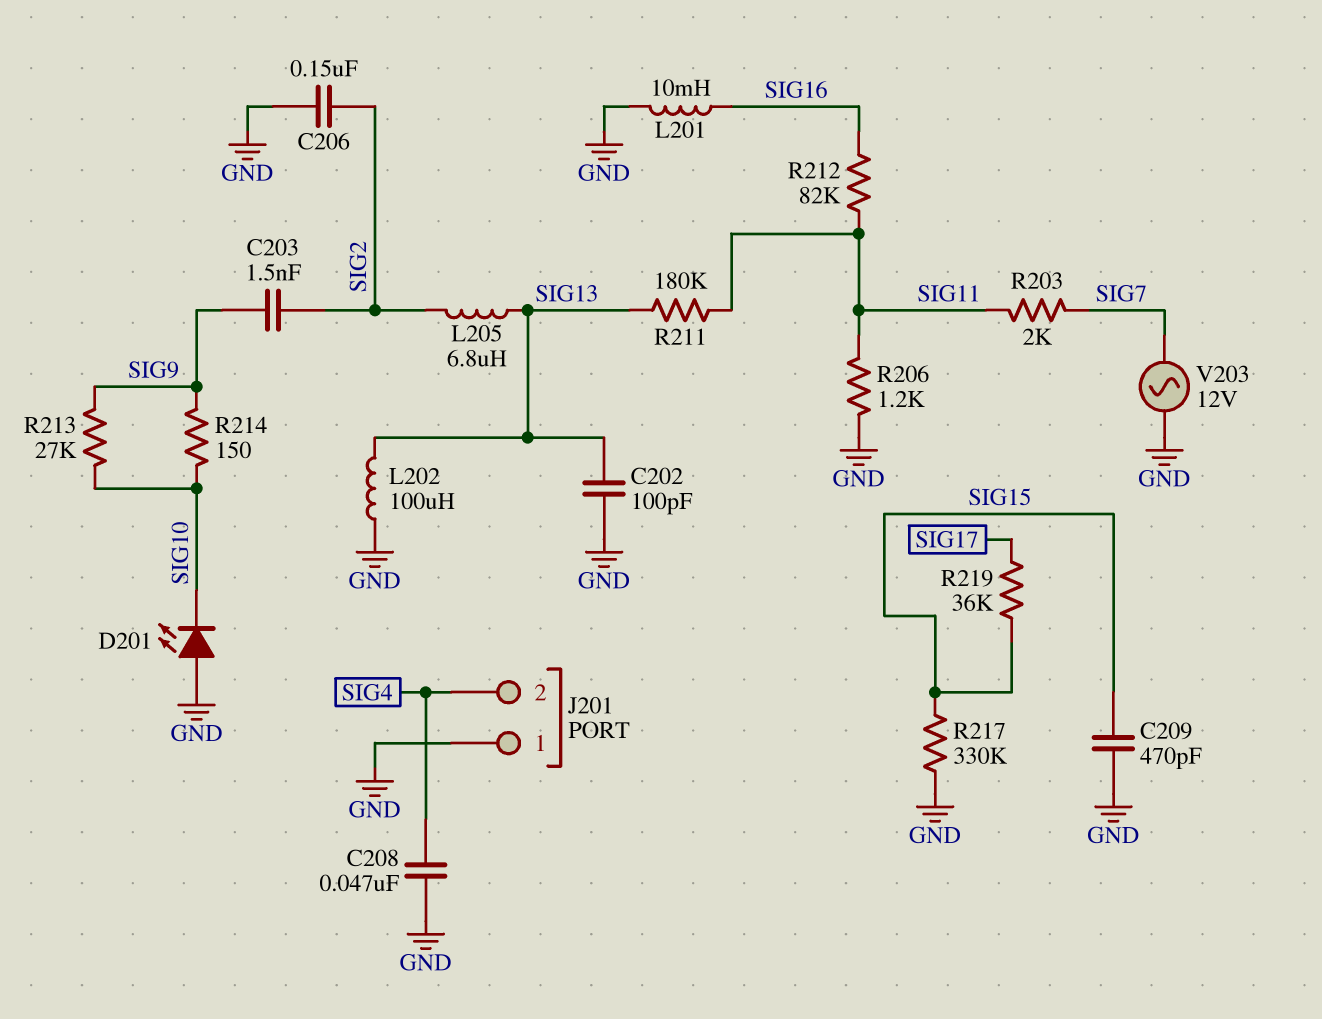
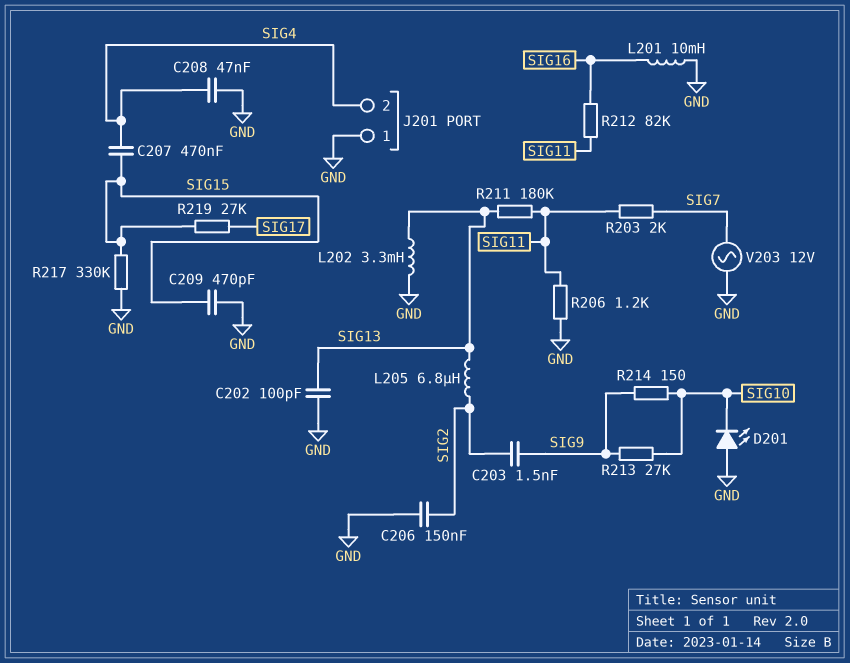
C207: none -> 470nF (SIG4, SIG15)
L202: 100uH (GND, SIG13) -> 3.3mH (GND, SIG13)
R219: 36k (SIG15, SIG17) -> 27k (SIG15, SIG17)

